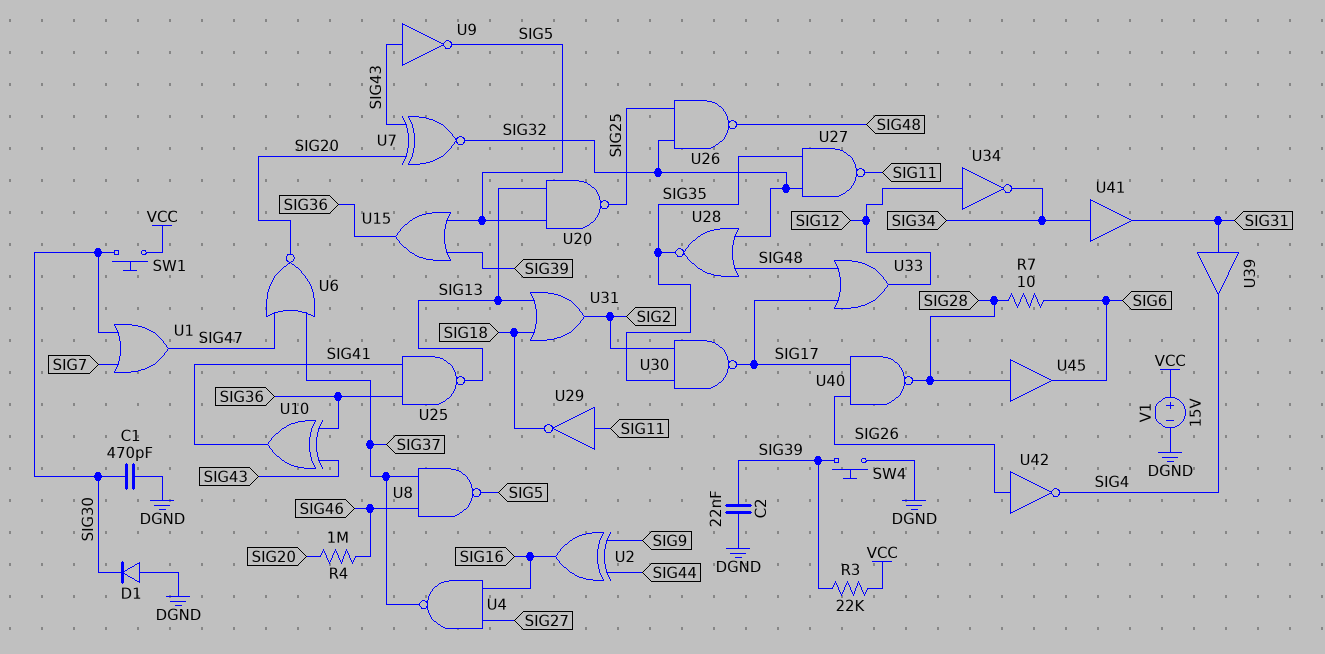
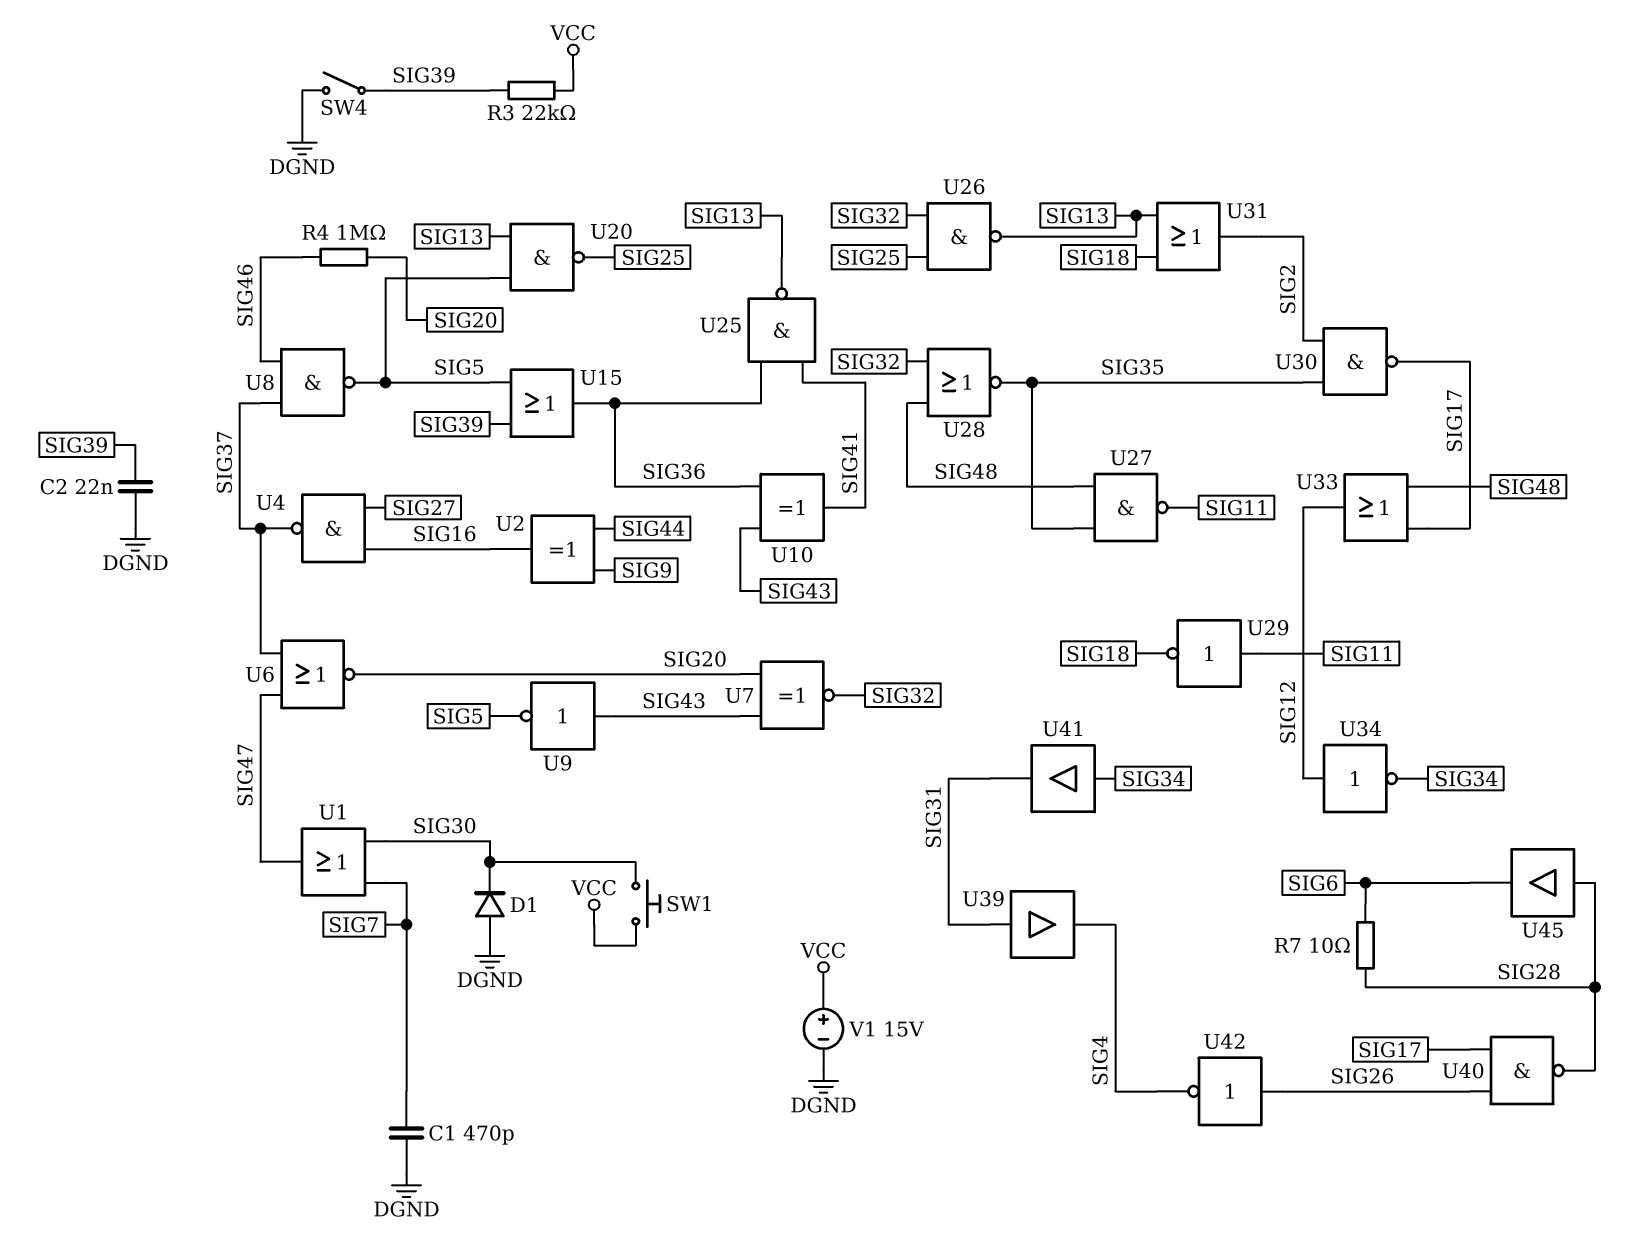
C1: 470pF (DGND, SIG30) -> 470pF (DGND, SIG7)
SW4: button (DGND, SIG39) -> switch (DGND, SIG39)
U26: NAND (in SIG25, in SIG32, out SIG48) -> NAND (in SIG25, in SIG32, out SIG13)
U27: NAND (in SIG32, in SIG35, out SIG11) -> NAND (in SIG35, in SIG48, out SIG11)

